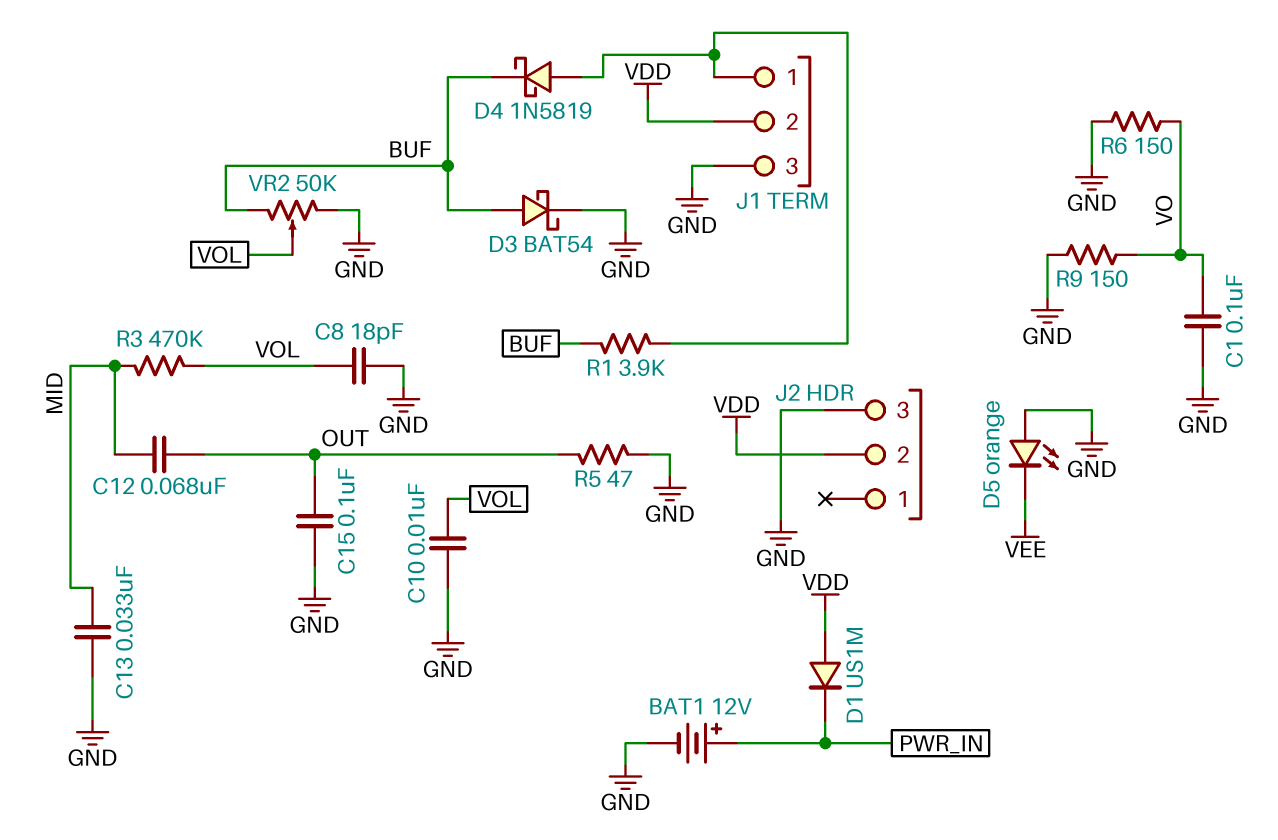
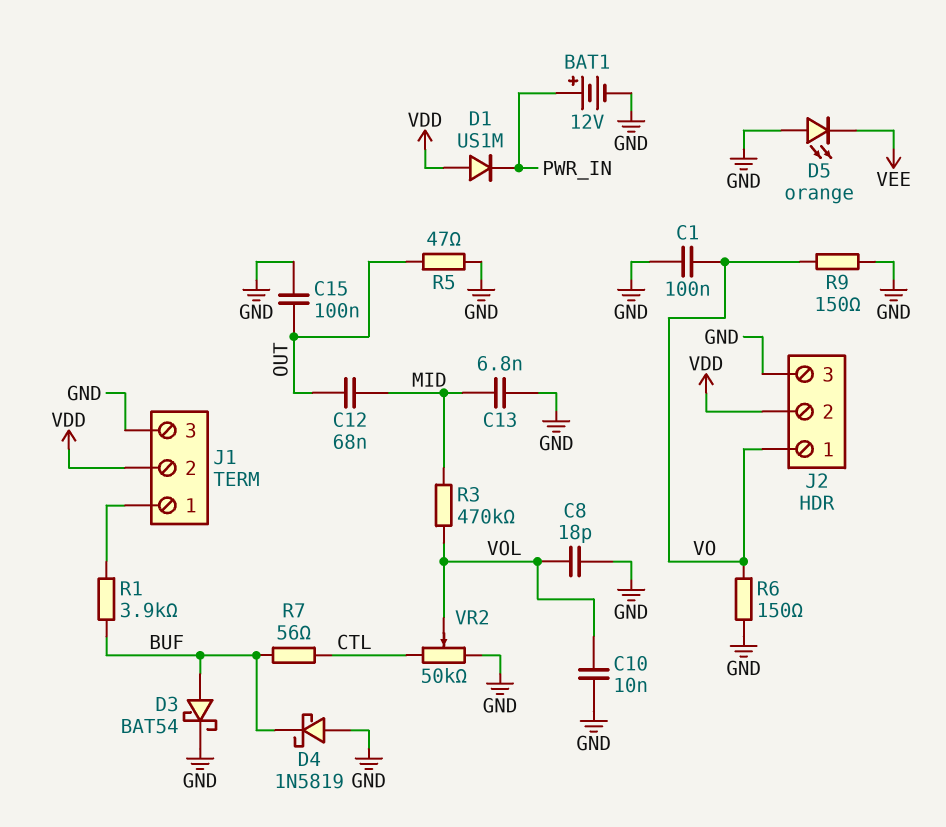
C13: 33nF (GND, MID) -> 6.8nF (GND, MID)
D4: schottky 1N5819 (A J1/1, K BUF) -> schottky 1N5819 (A GND, K BUF)
J2 pin 1: none -> VO
R7: none -> 56 (BUF, CTL)
VR2: 50k (BUF, GND, wiper VOL) -> 50k (CTL, GND, wiper VOL)

